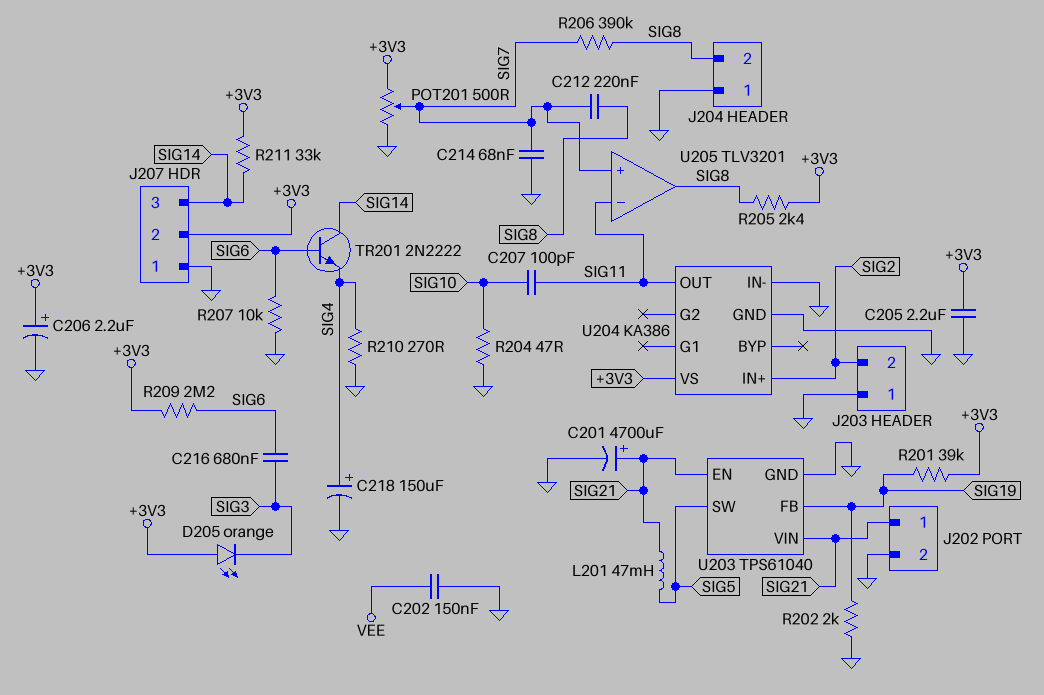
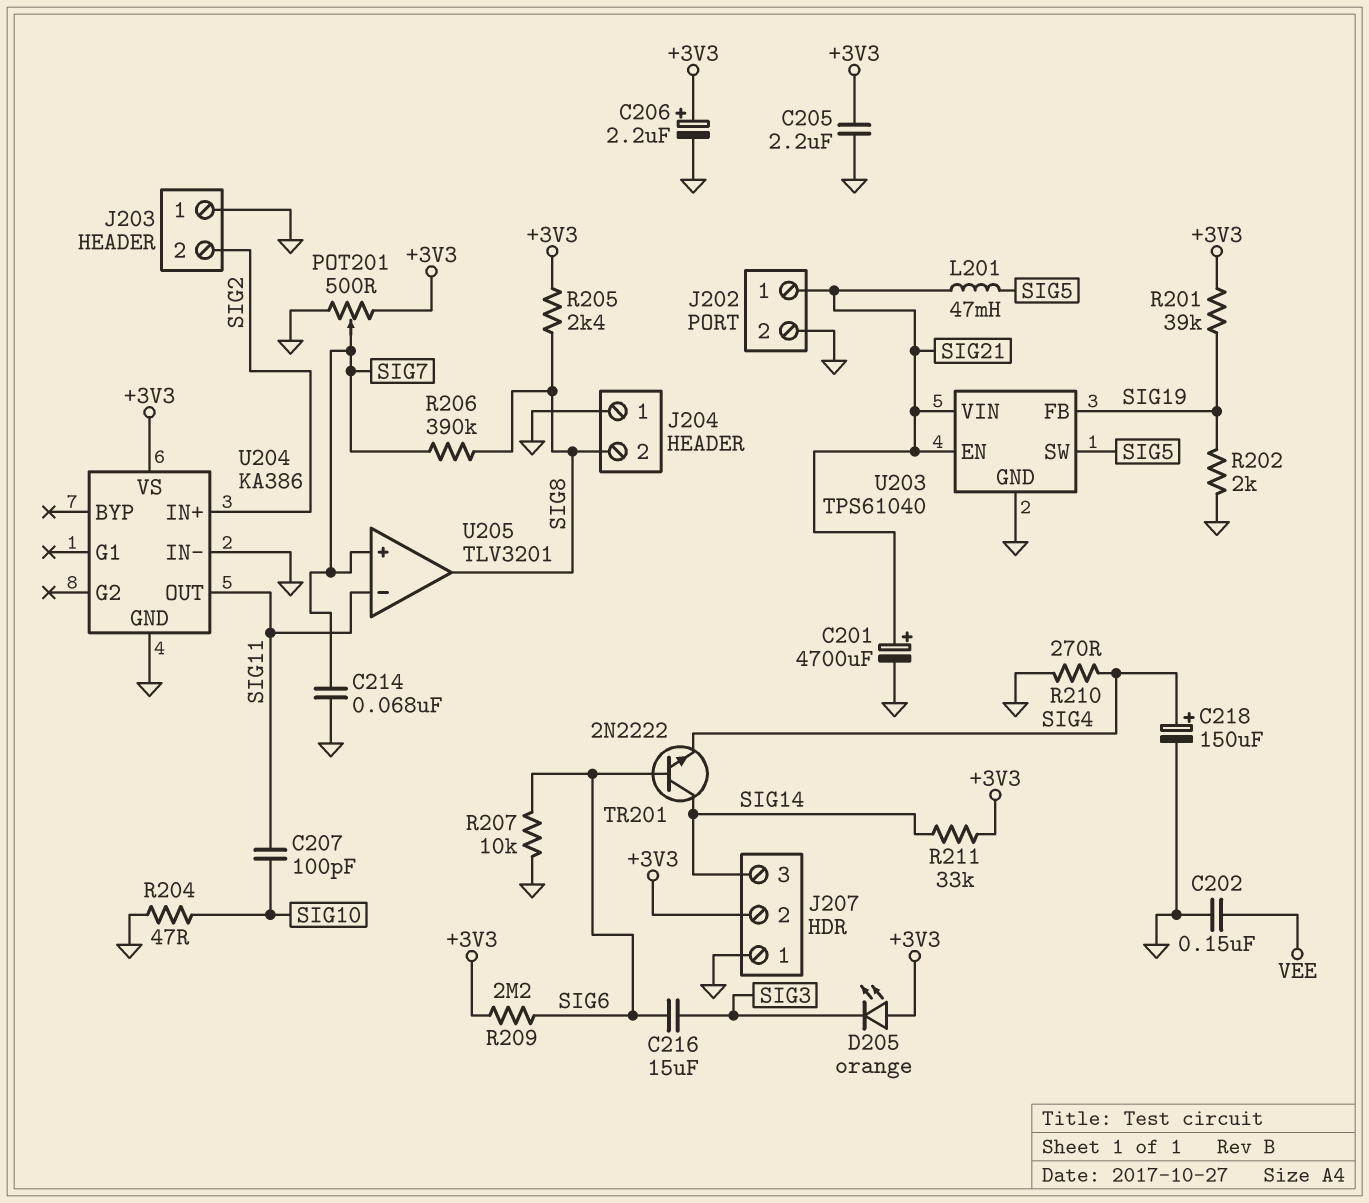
C212: 220nF (SIG7, SIG8) -> none
C216: 680nF (SIG3, SIG6) -> 15uF (SIG3, SIG6)

